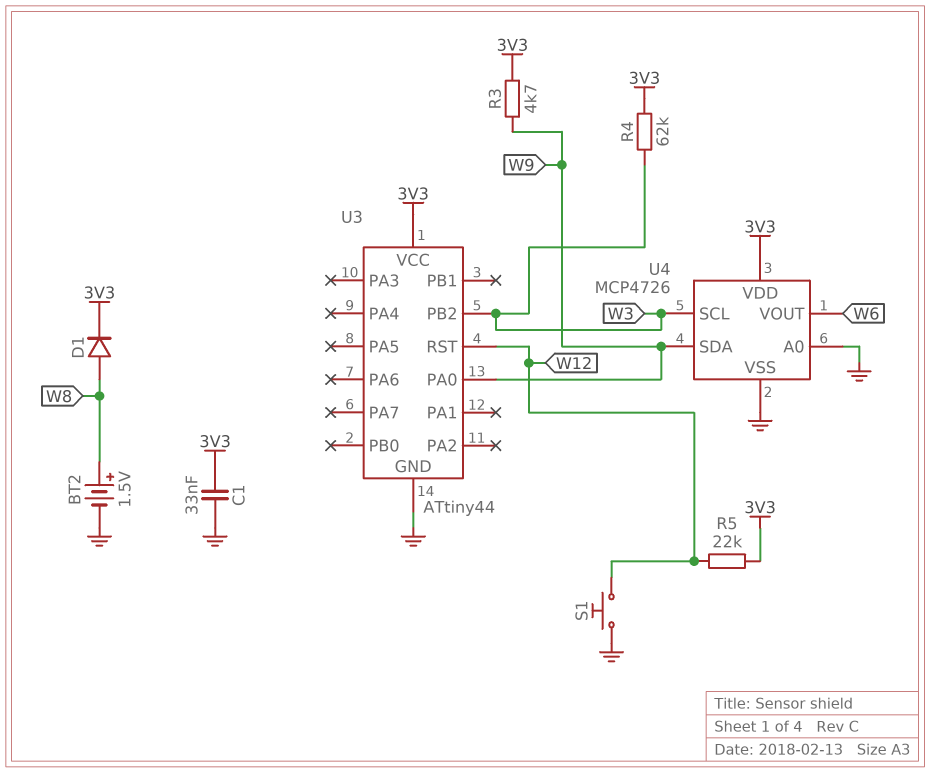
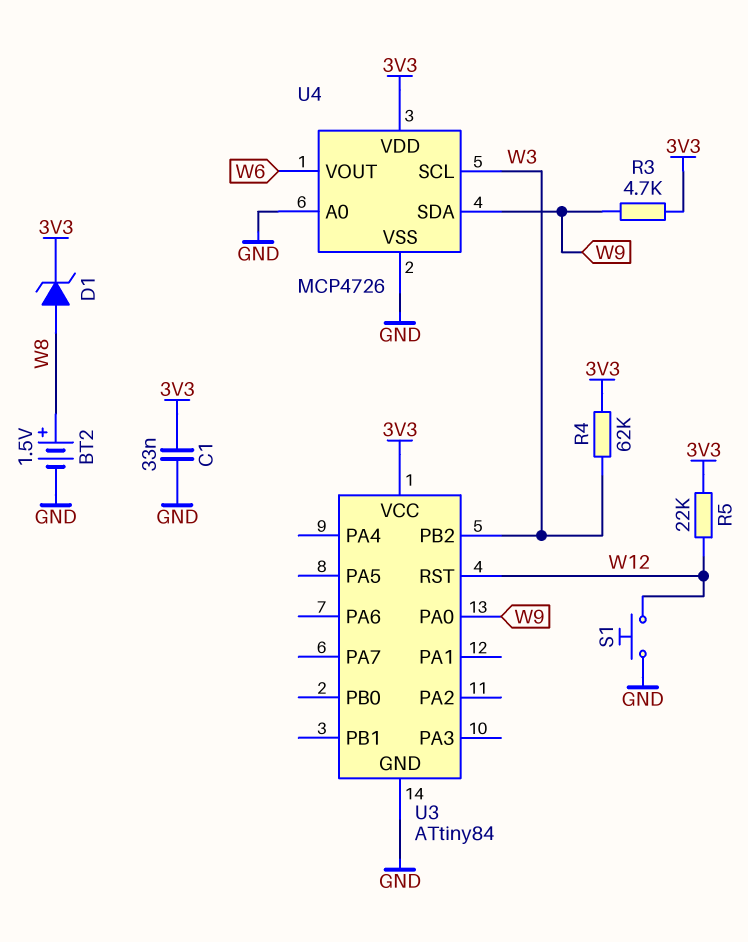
D1: diode (A W8, K 3V3) -> zener (A W8, K 3V3)
U3: ATtiny44 -> ATtiny84

